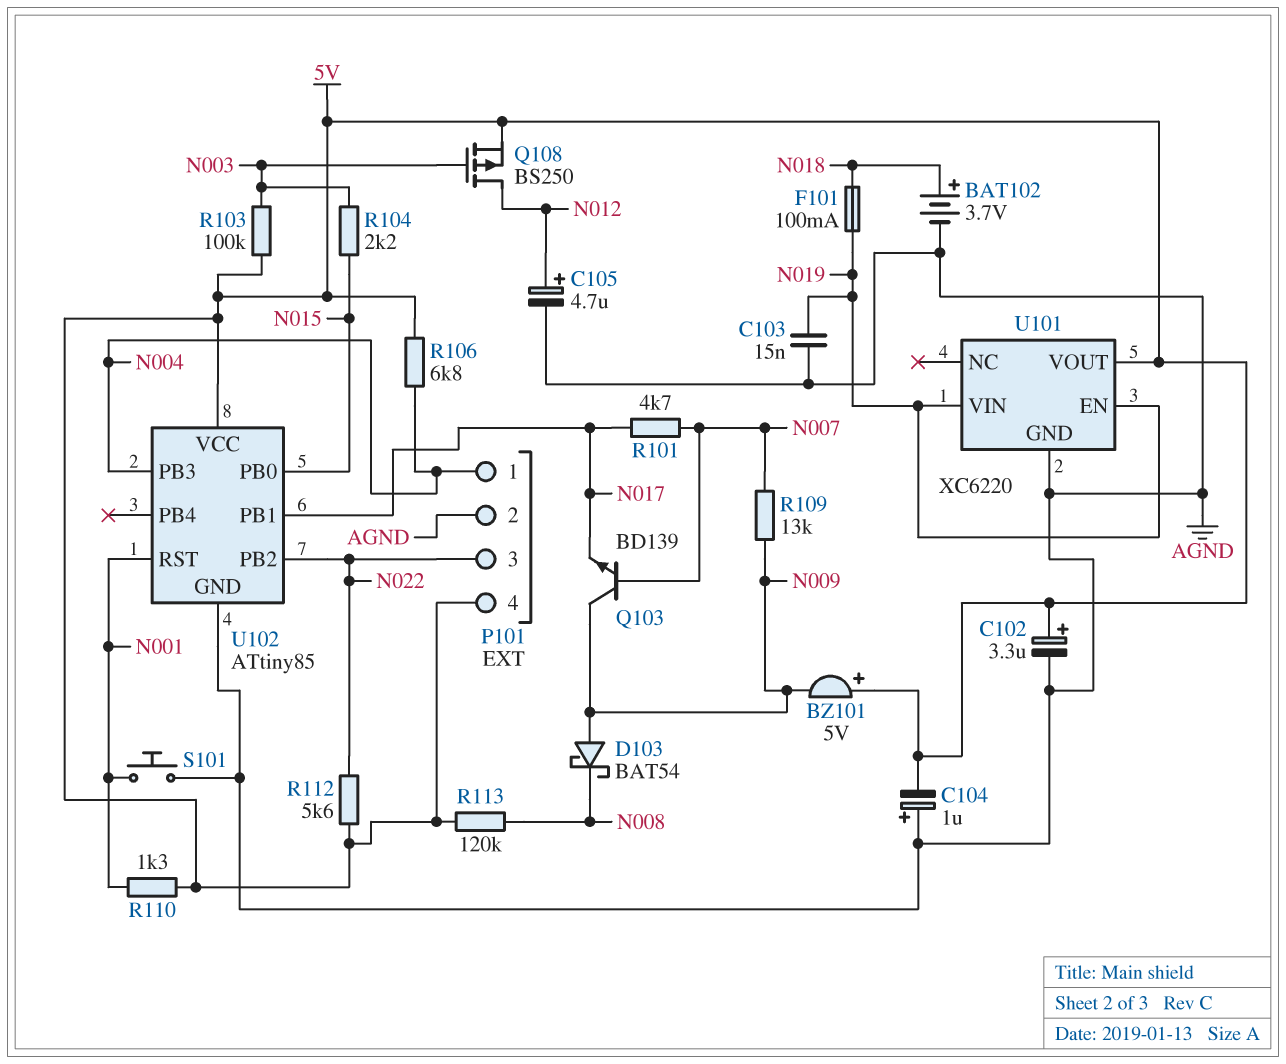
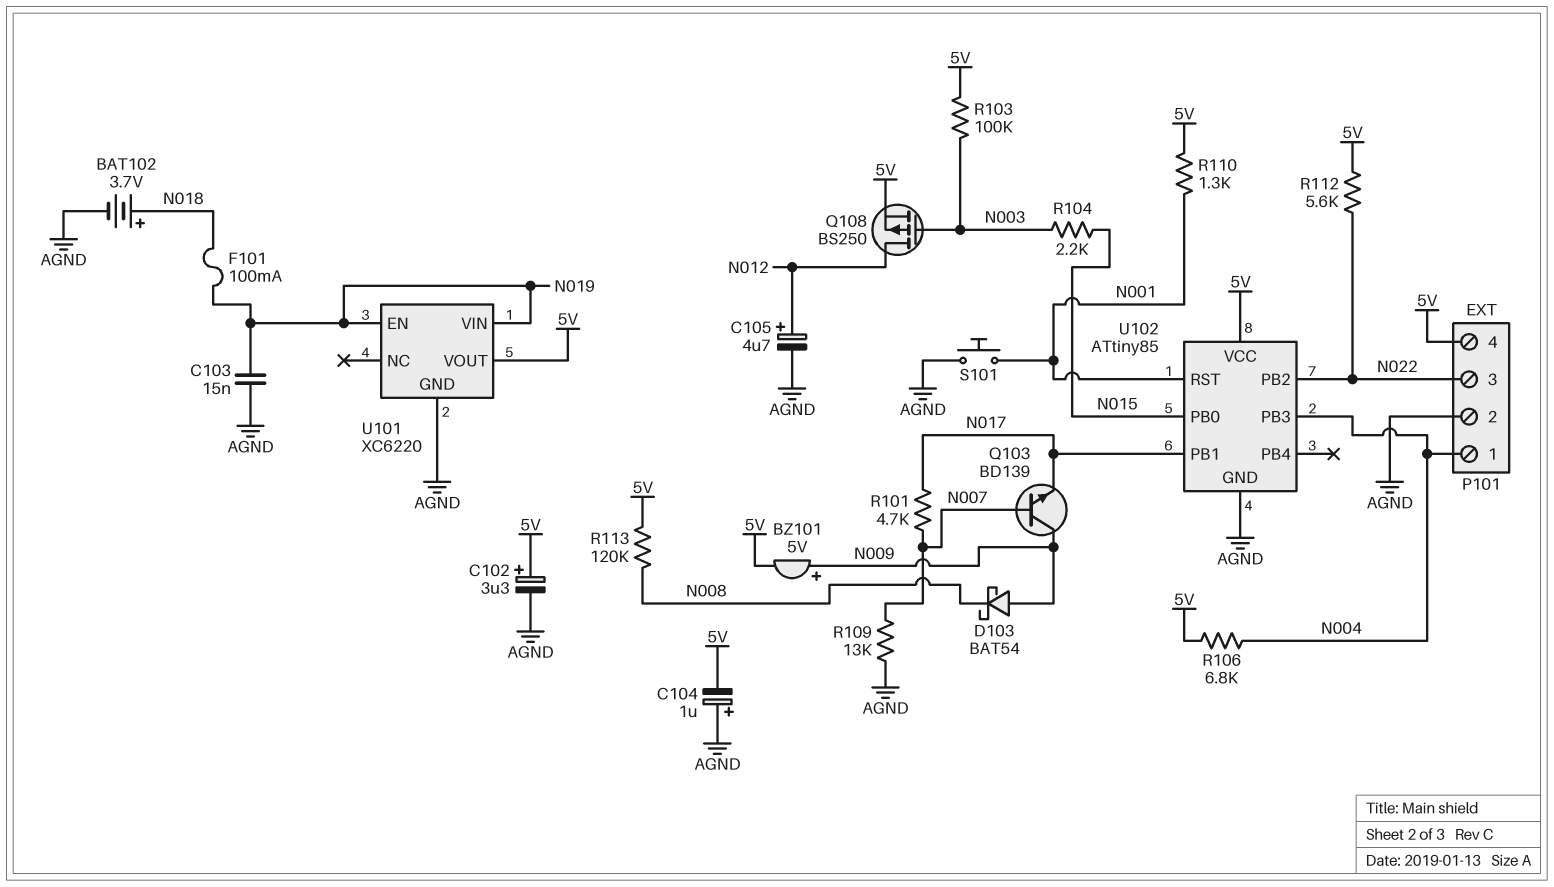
BZ101: buzzer 5V (plus 5V, minus N009) -> buzzer 5V (plus N009, minus 5V)
R109: 13k (N007, N009) -> 13k (AGND, N007)

